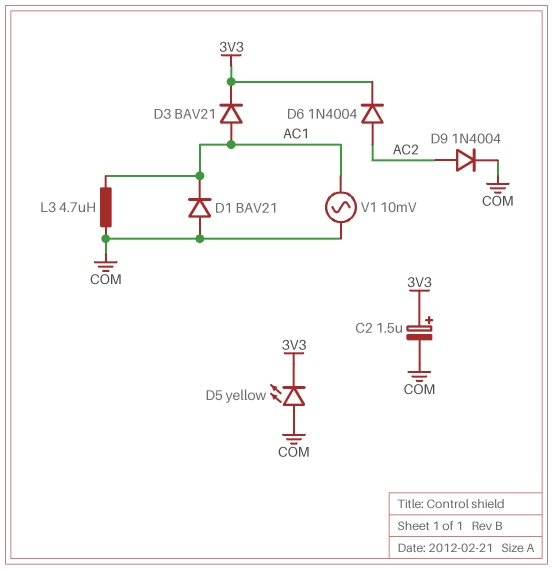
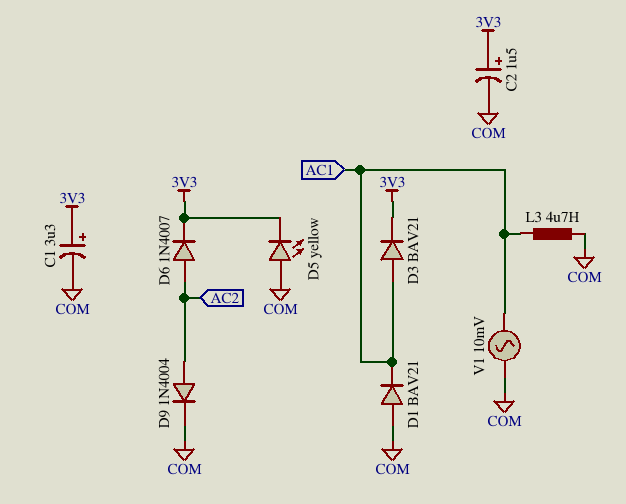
C1: none -> 3.3uF (plus 3V3, minus COM)
D6: diode 1N4004 (A AC2, K 3V3) -> diode 1N4007 (A AC2, K 3V3)

